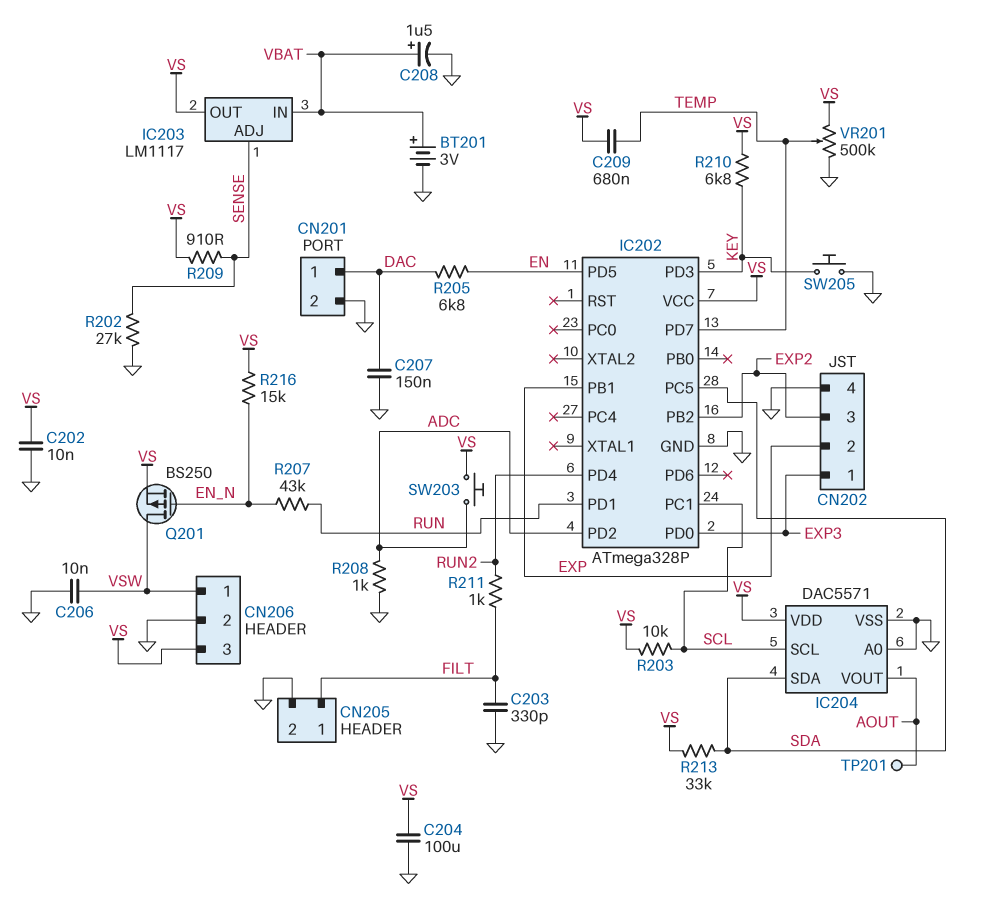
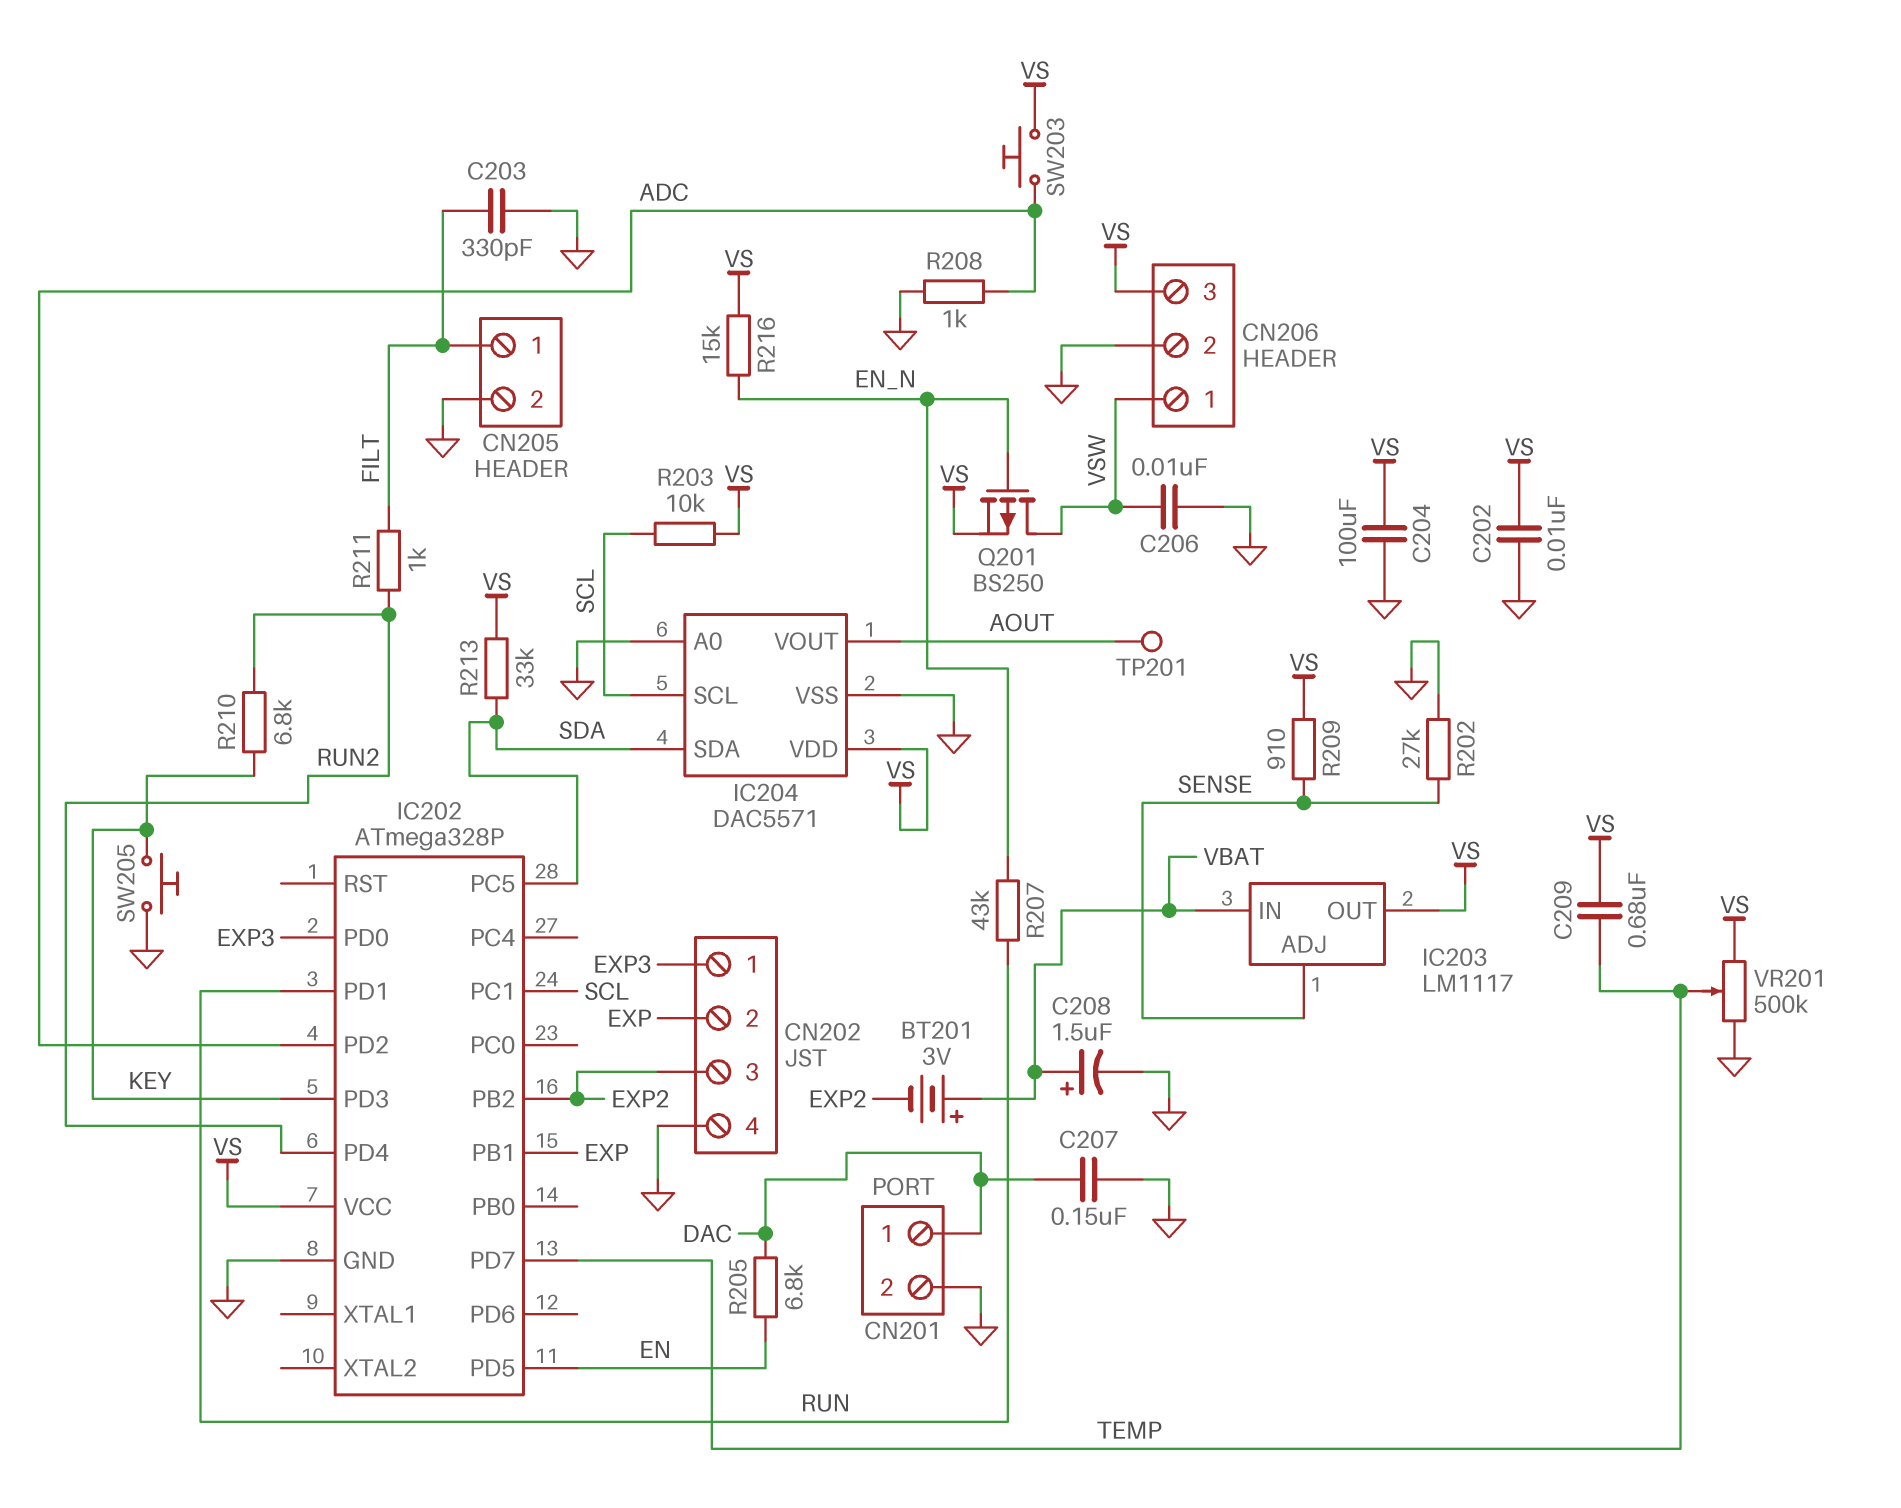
BT201: 3V (plus VBAT, minus GND) -> 3V (plus VBAT, minus EXP2)
R210: 6.8k (KEY, VS) -> 6.8k (KEY, RUN2)

